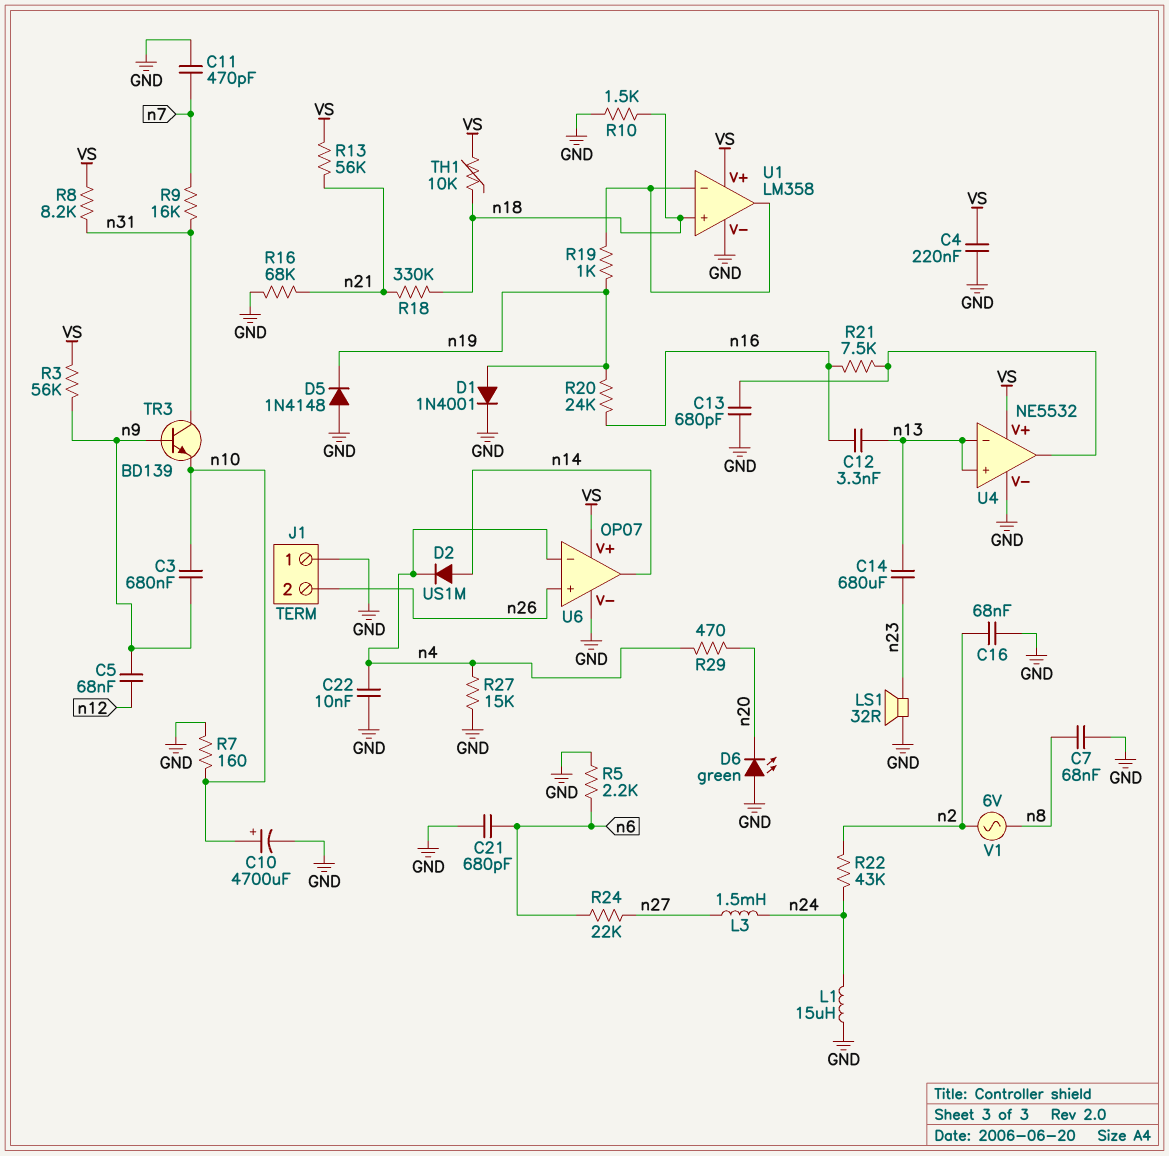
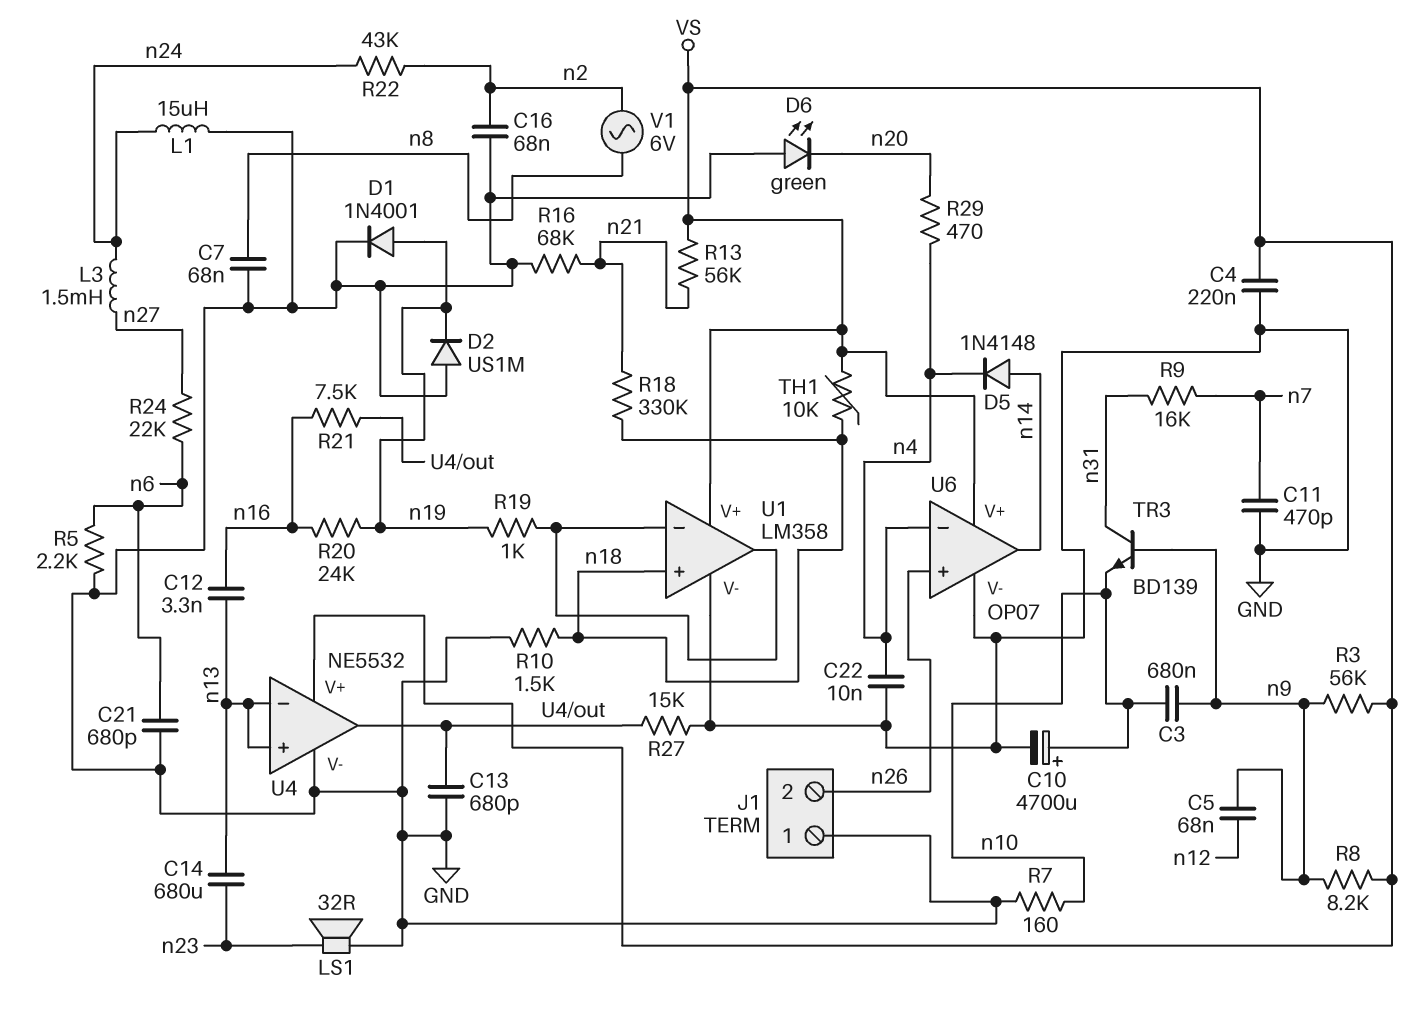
D2: diode US1M (A n14, K n4) -> diode US1M (A GND, K n19)
D5: diode 1N4148 (A GND, K n19) -> diode 1N4148 (A n14, K n4)
R8: 8.2k (VS, n31) -> 8.2k (VS, n9)
R27: 15k (GND, n4) -> 15k (GND, U4/out)

